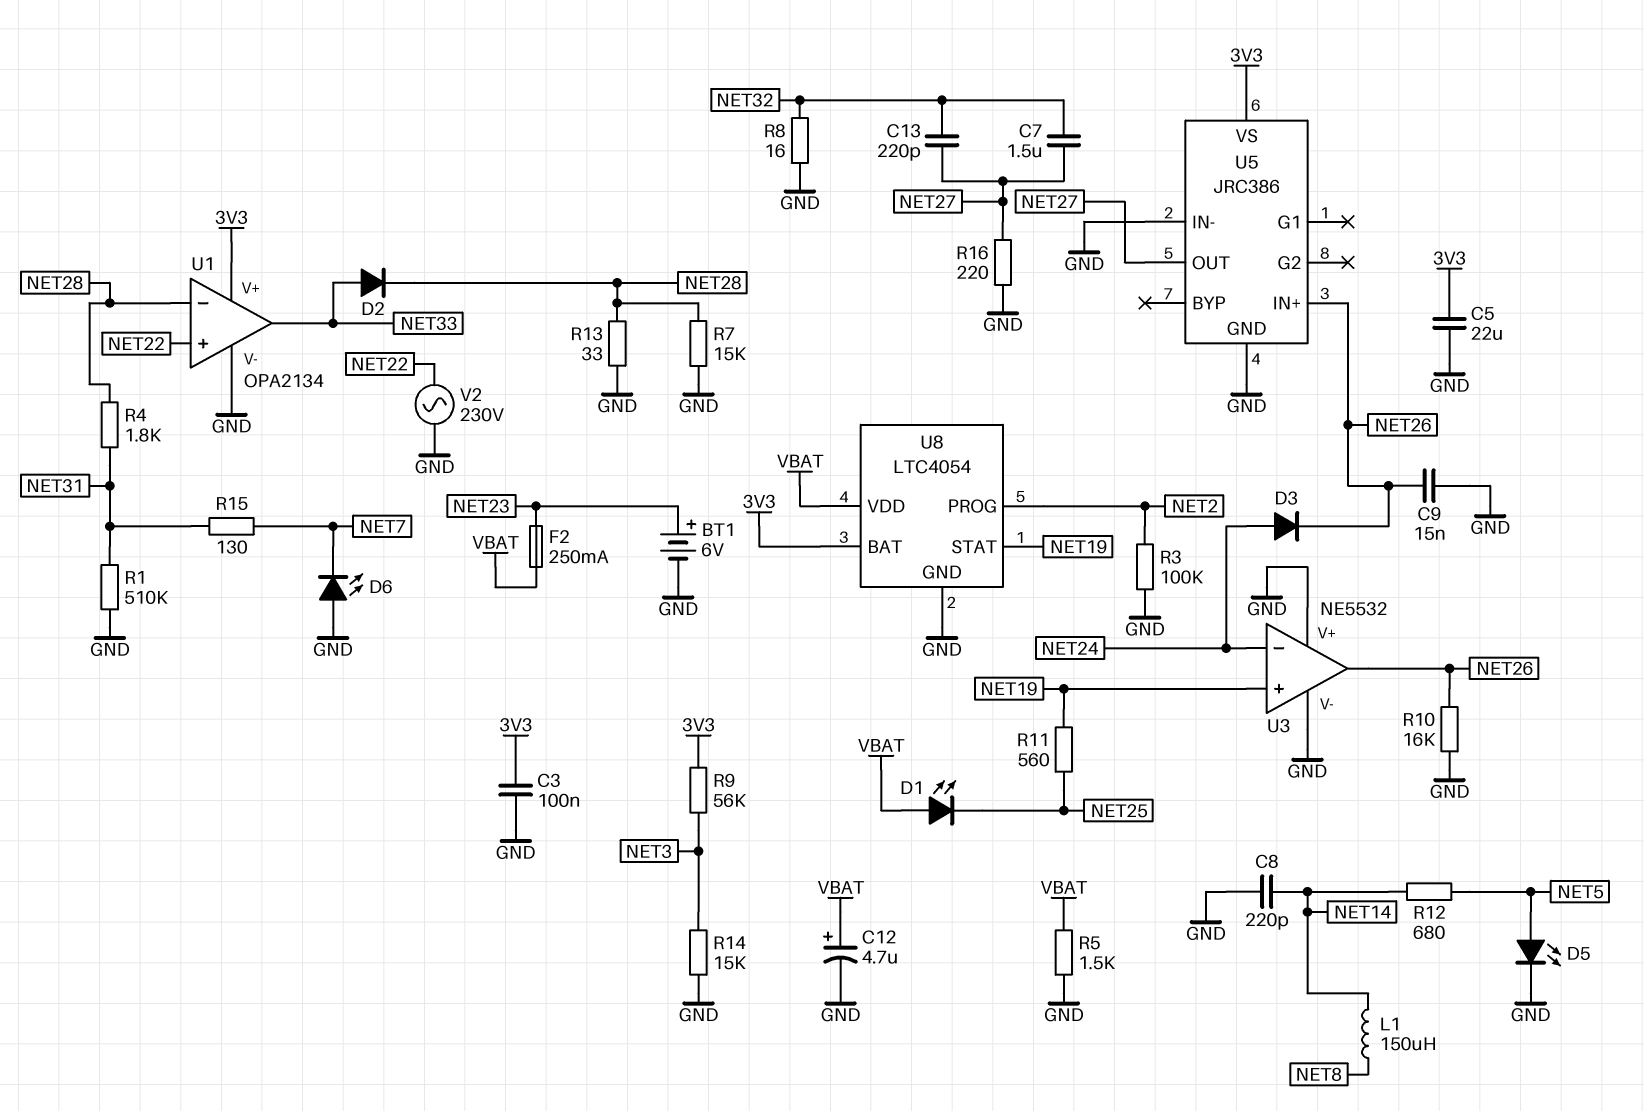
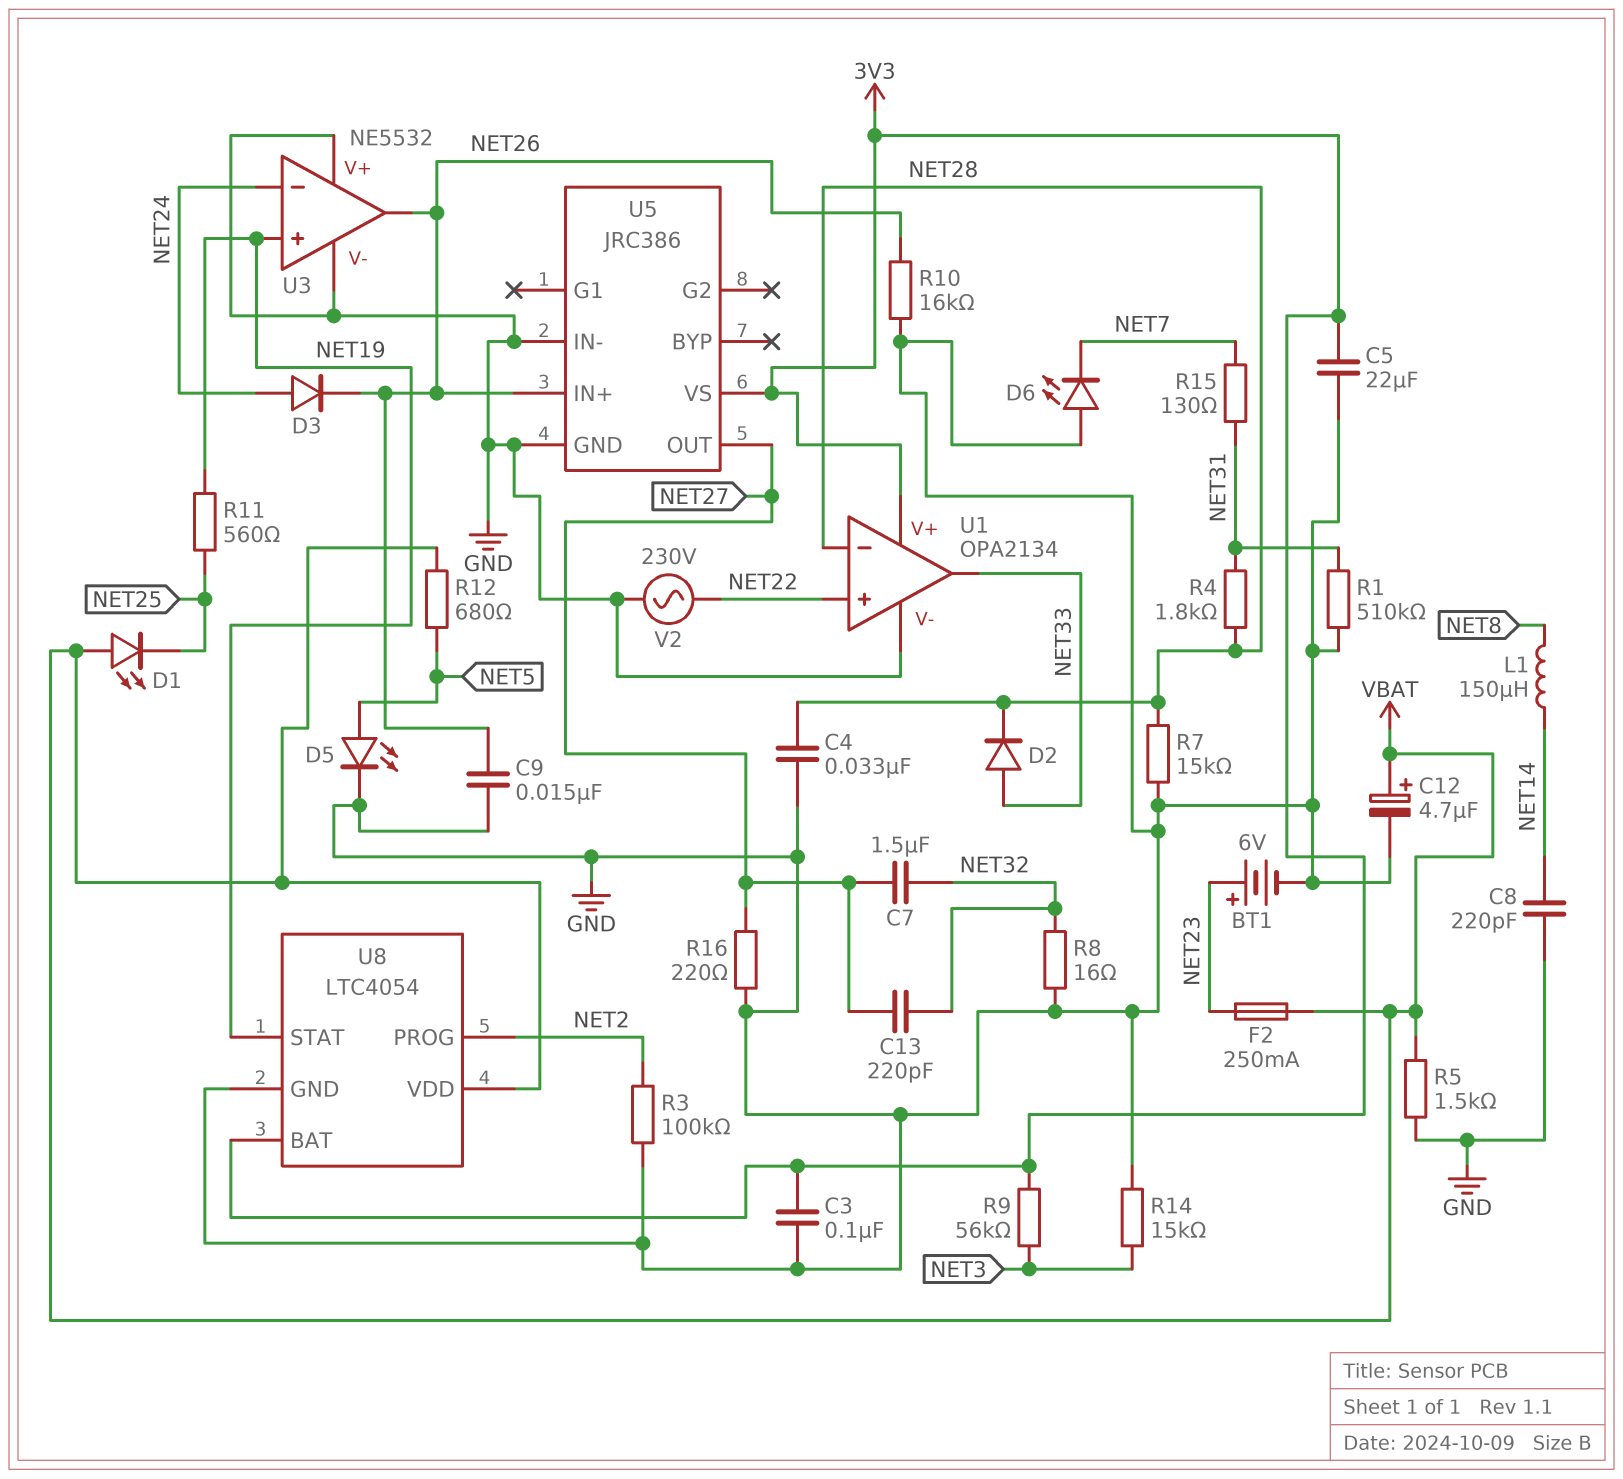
C4: none -> 33nF (GND, NET28)
R12: 680 (NET5, NET14) -> 680 (NET5, VBAT)
R13: 33 (GND, NET28) -> none

